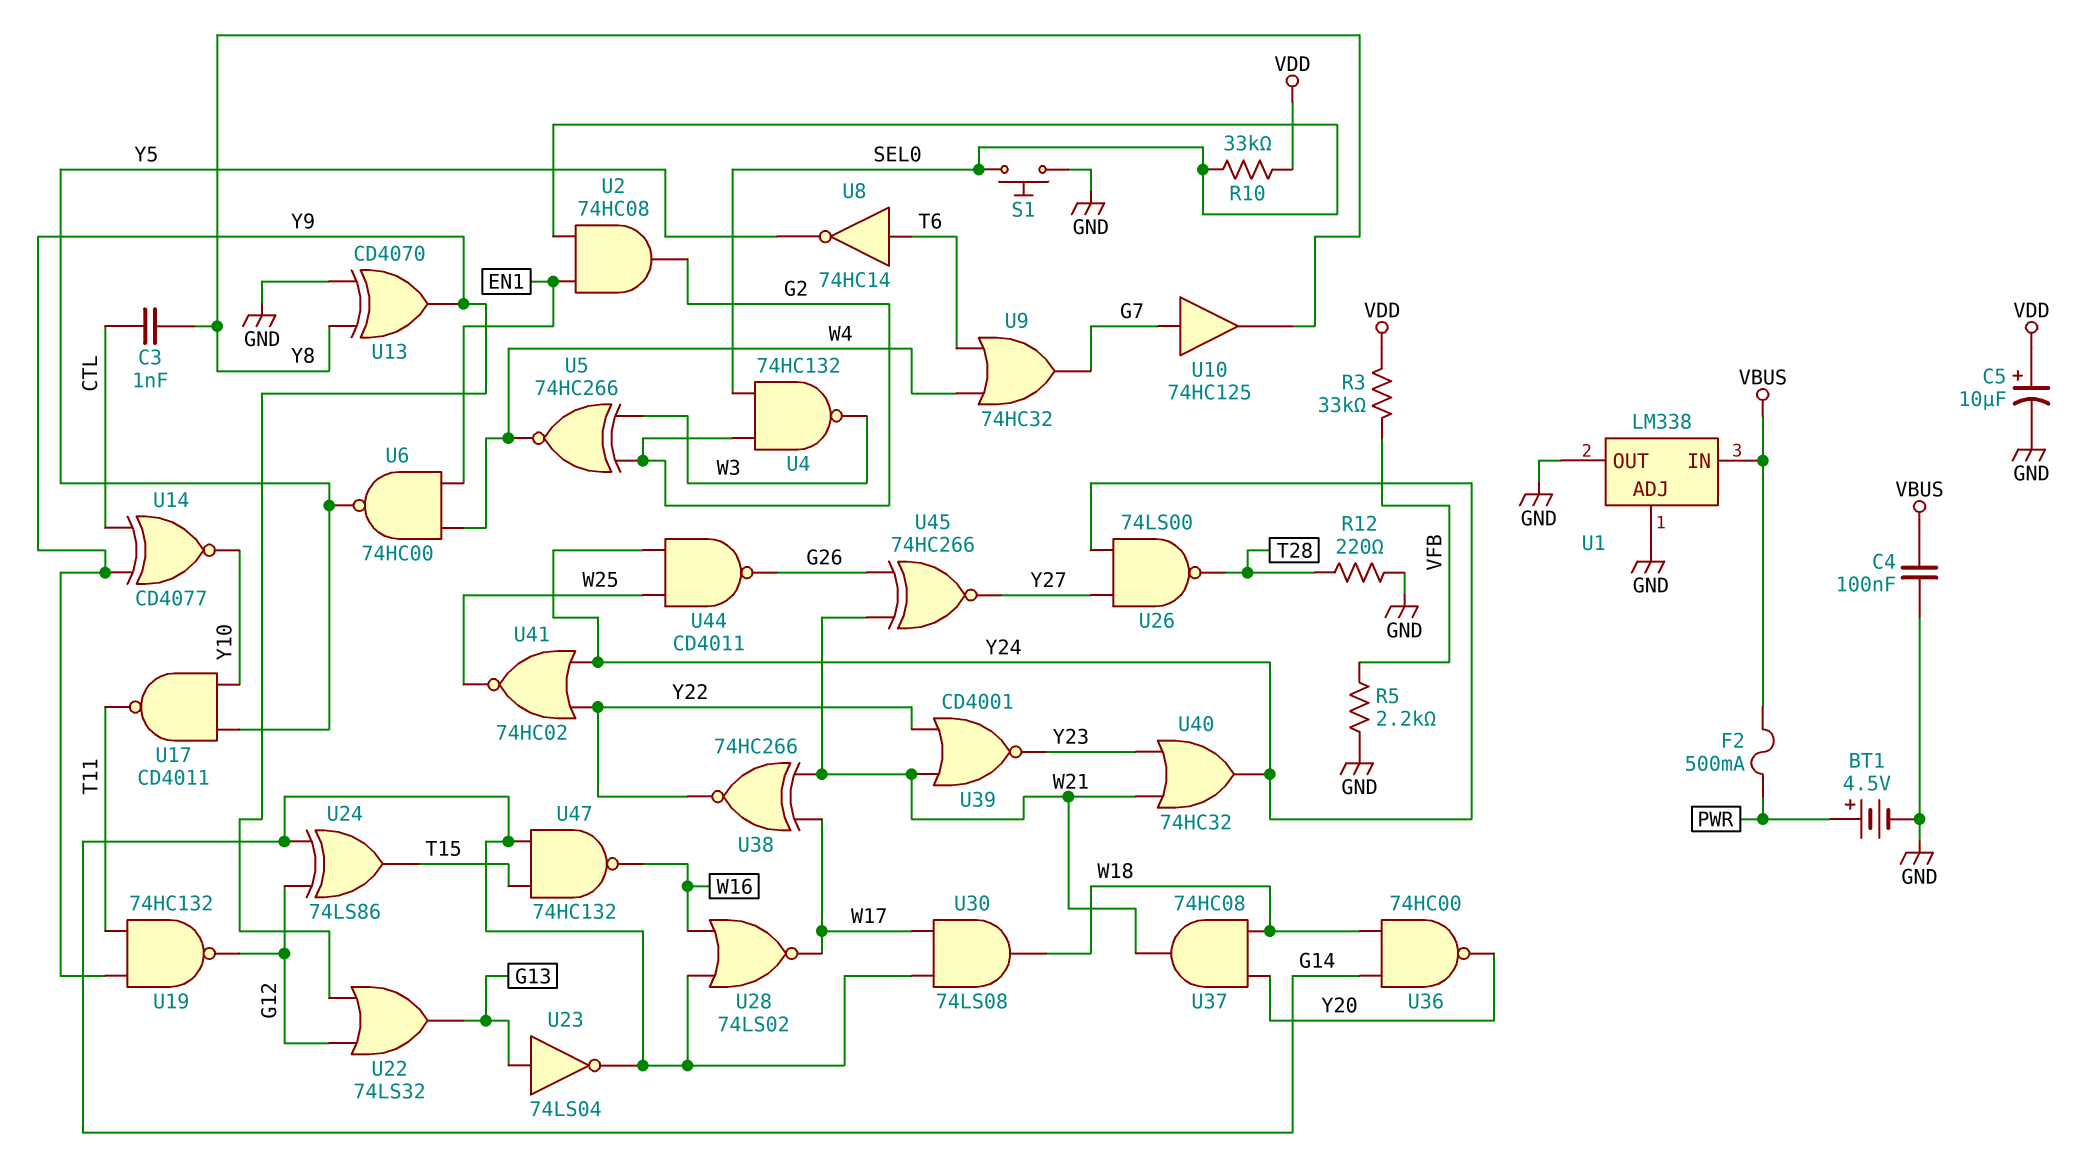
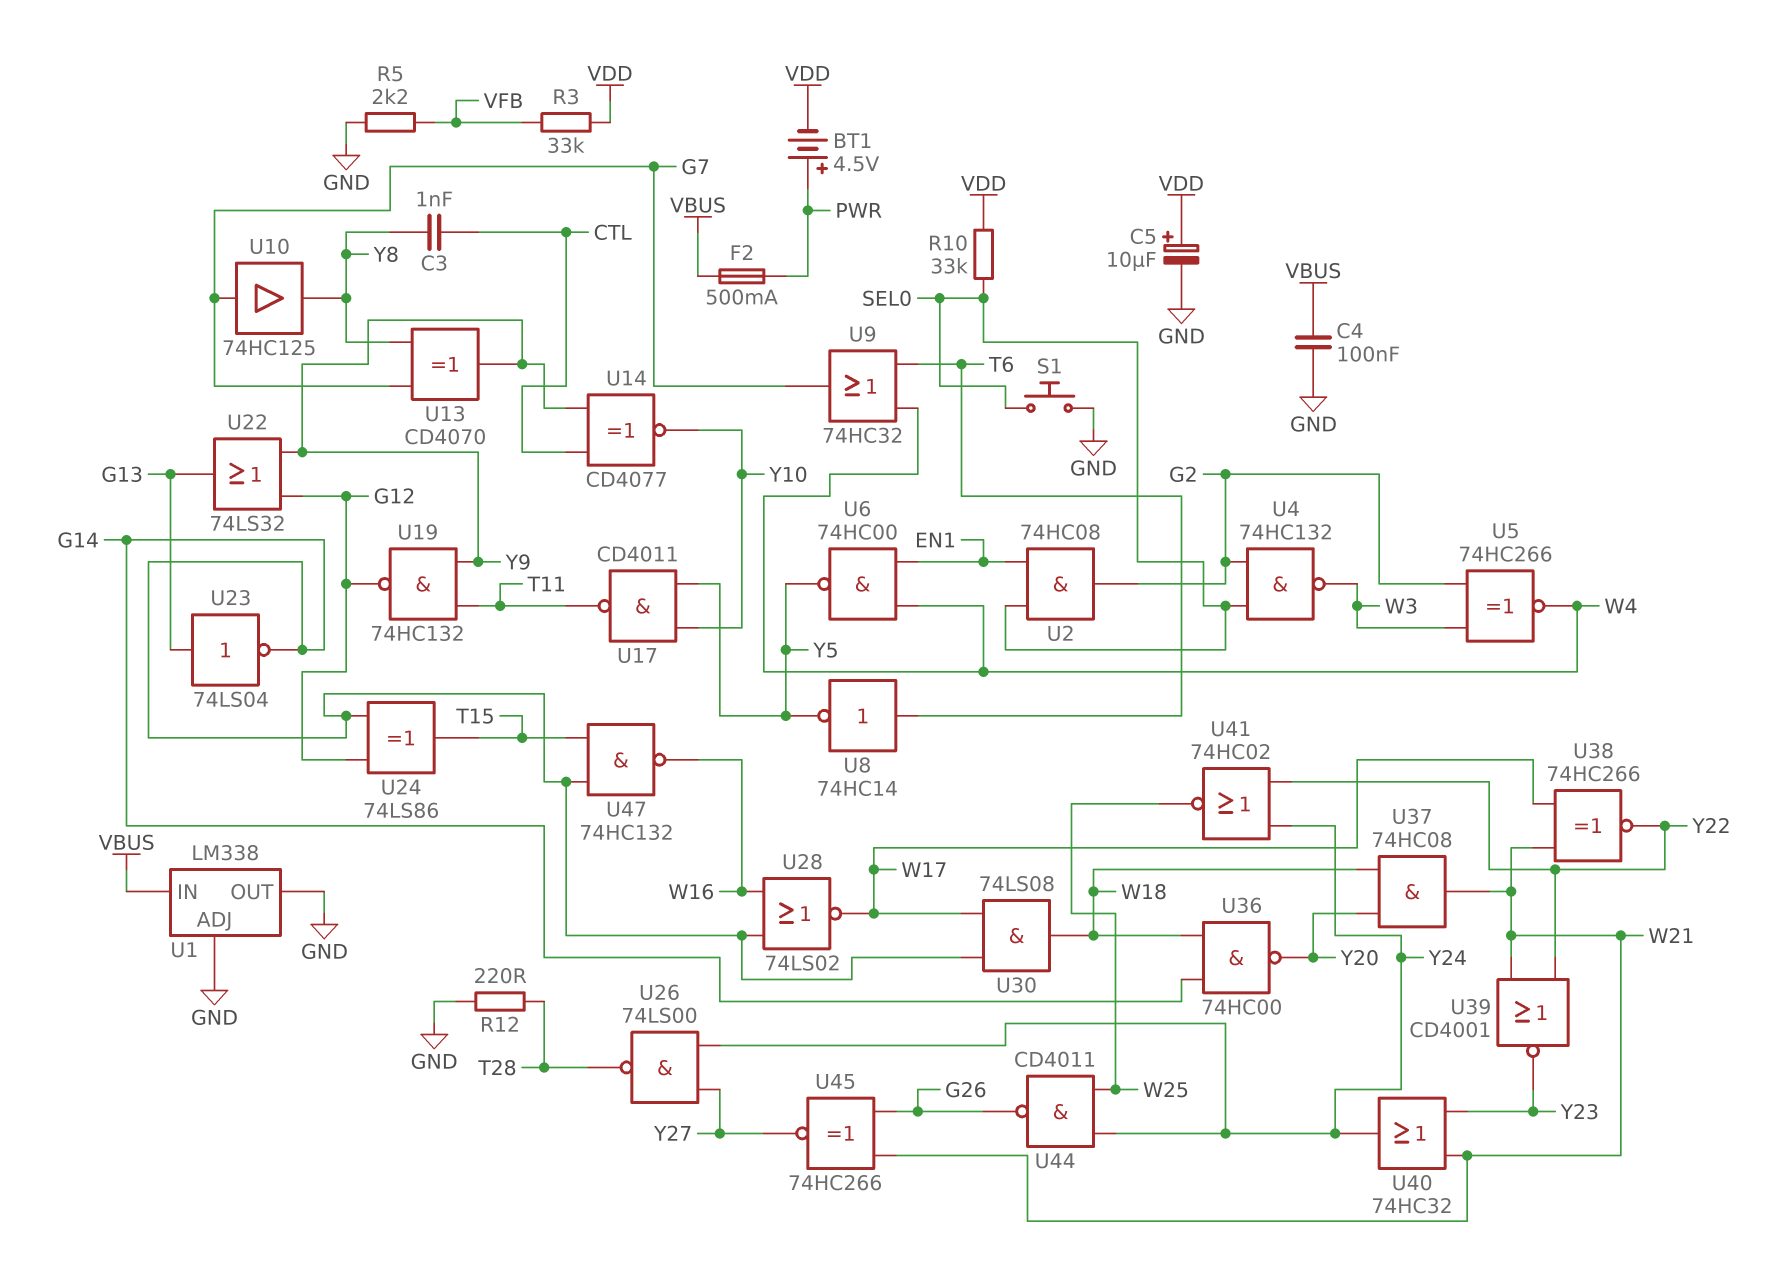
BT1: 4.5V (plus PWR, minus GND) -> 4.5V (plus PWR, minus VDD)
U13: XOR CD4070 (in GND, in Y8, out Y9) -> XOR CD4070 (in G7, in Y8, out Y9)

